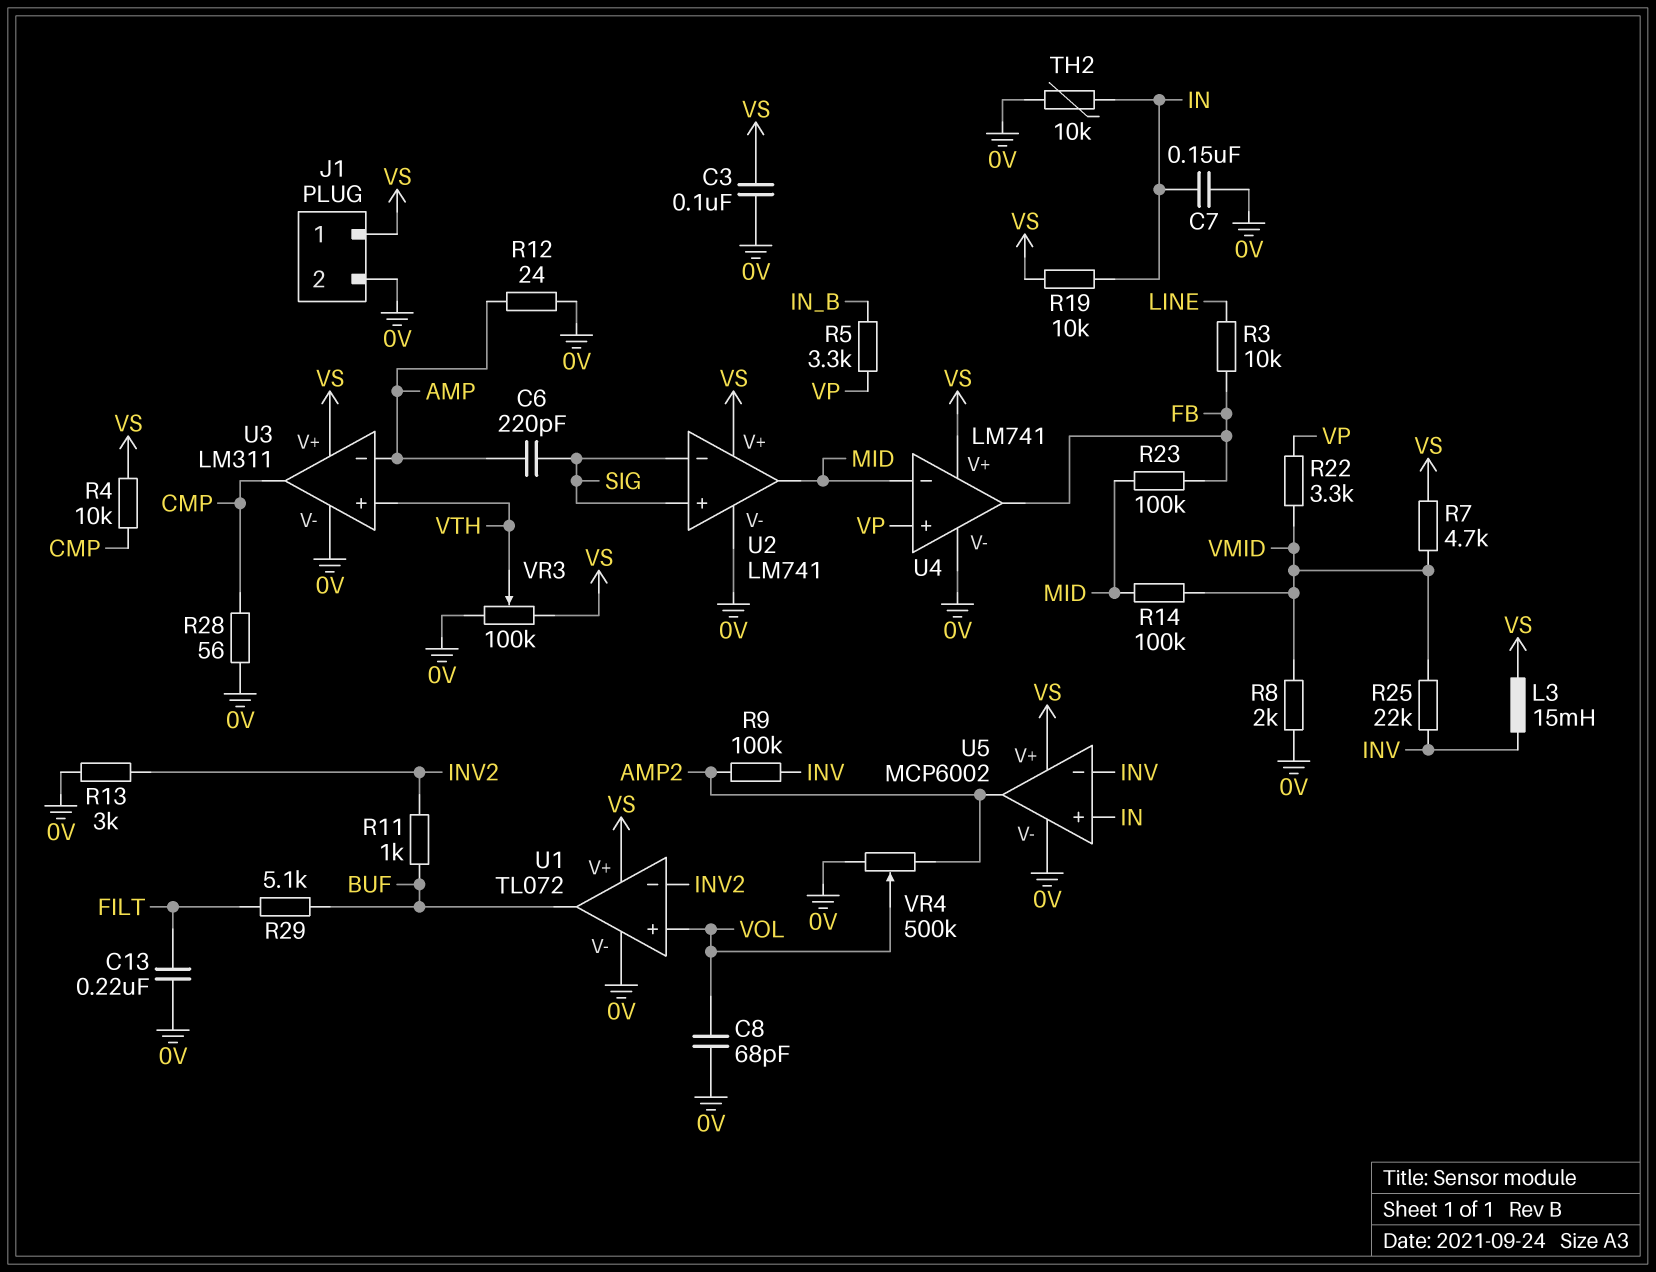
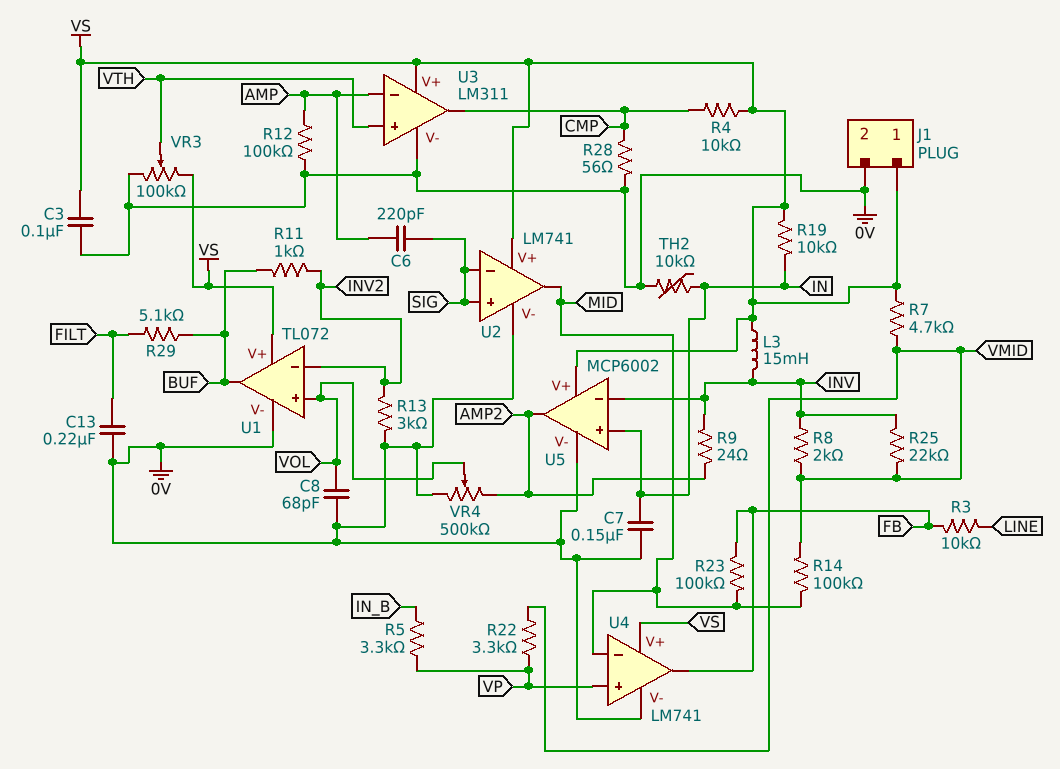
R8: 2k (0V, VMID) -> 2k (INV, VMID)
R9: 100k (AMP2, INV) -> 24 (AMP2, INV)
R12: 24 (0V, AMP) -> 100k (0V, AMP)

